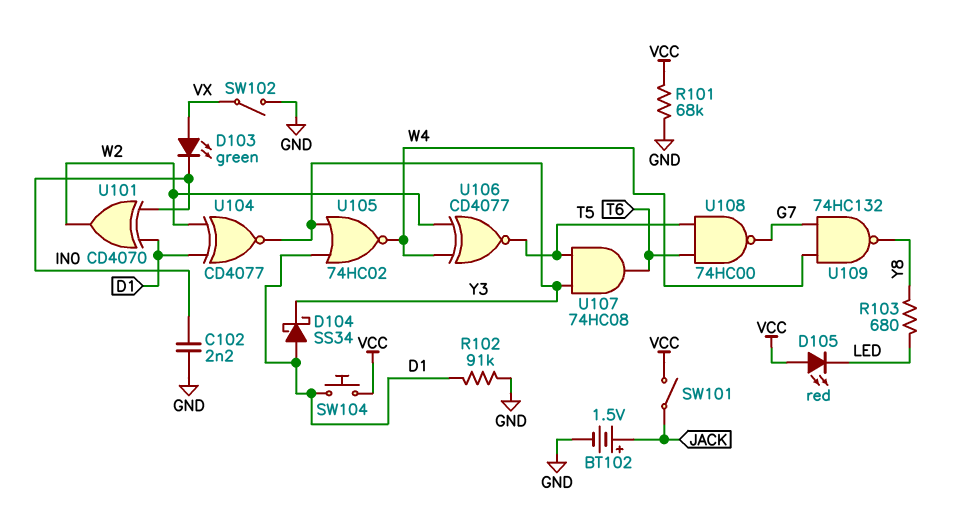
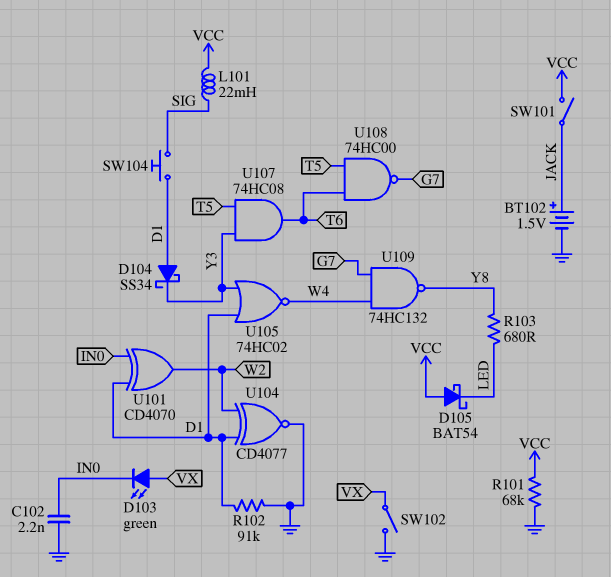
D105: LED red (A VCC, K LED) -> schottky BAT54 (A VCC, K LED)
L101: none -> 22mH (SIG, VCC)
SW104: button (D1, VCC) -> button (D1, SIG)
U104: XNOR CD4077 (in D1, in W2, out Y3) -> XNOR CD4077 (in D1, in W2, out GND)
U106: XNOR CD4077 (in W2, in W4, out T5) -> none

